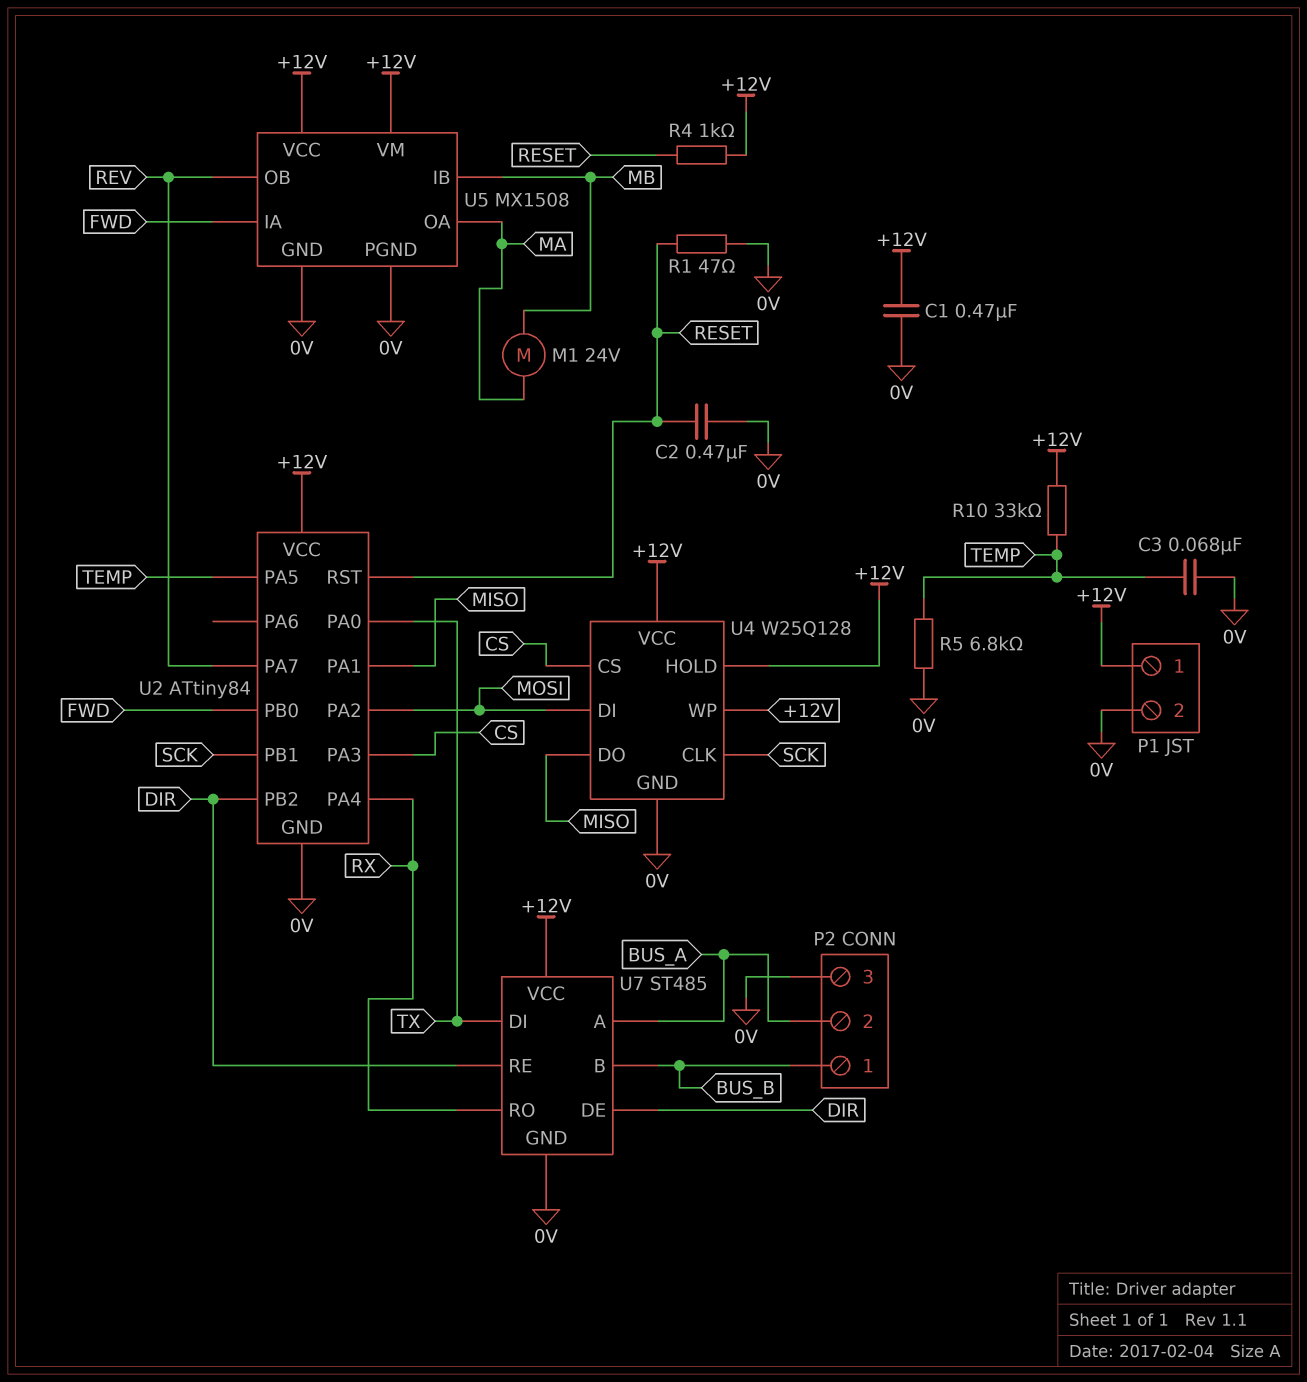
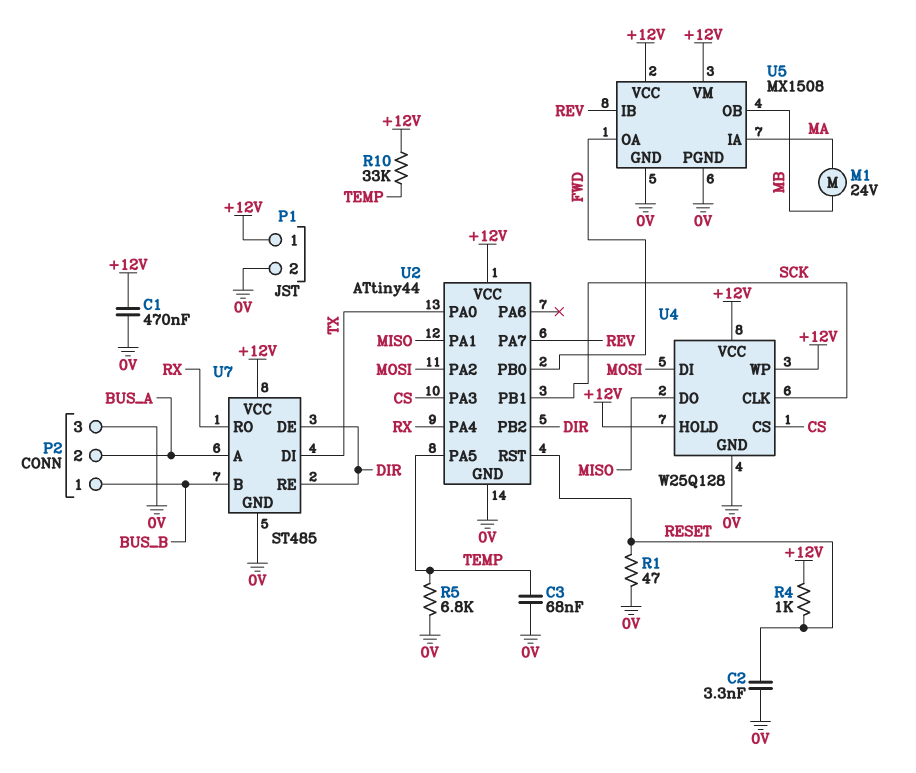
C2: 470nF (0V, RESET) -> 3.3nF (0V, RESET)
U2: ATtiny84 -> ATtiny44
U5 pin IA: FWD -> MA
U5 pin IB: MB -> REV
U5 pin OA: MA -> FWD
U5 pin OB: REV -> MB

